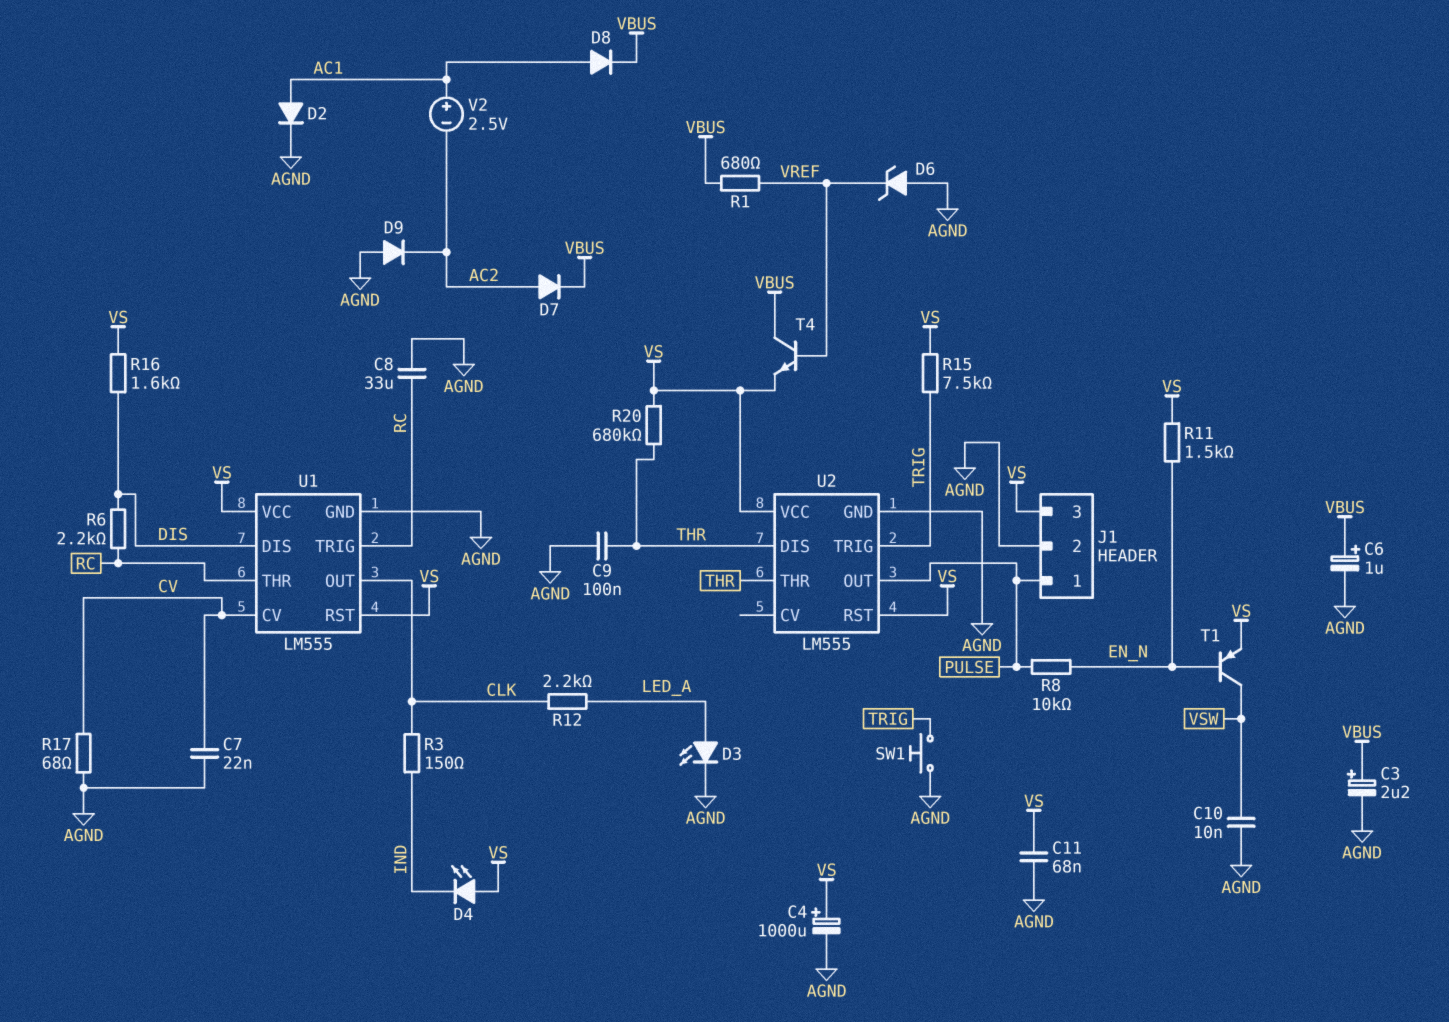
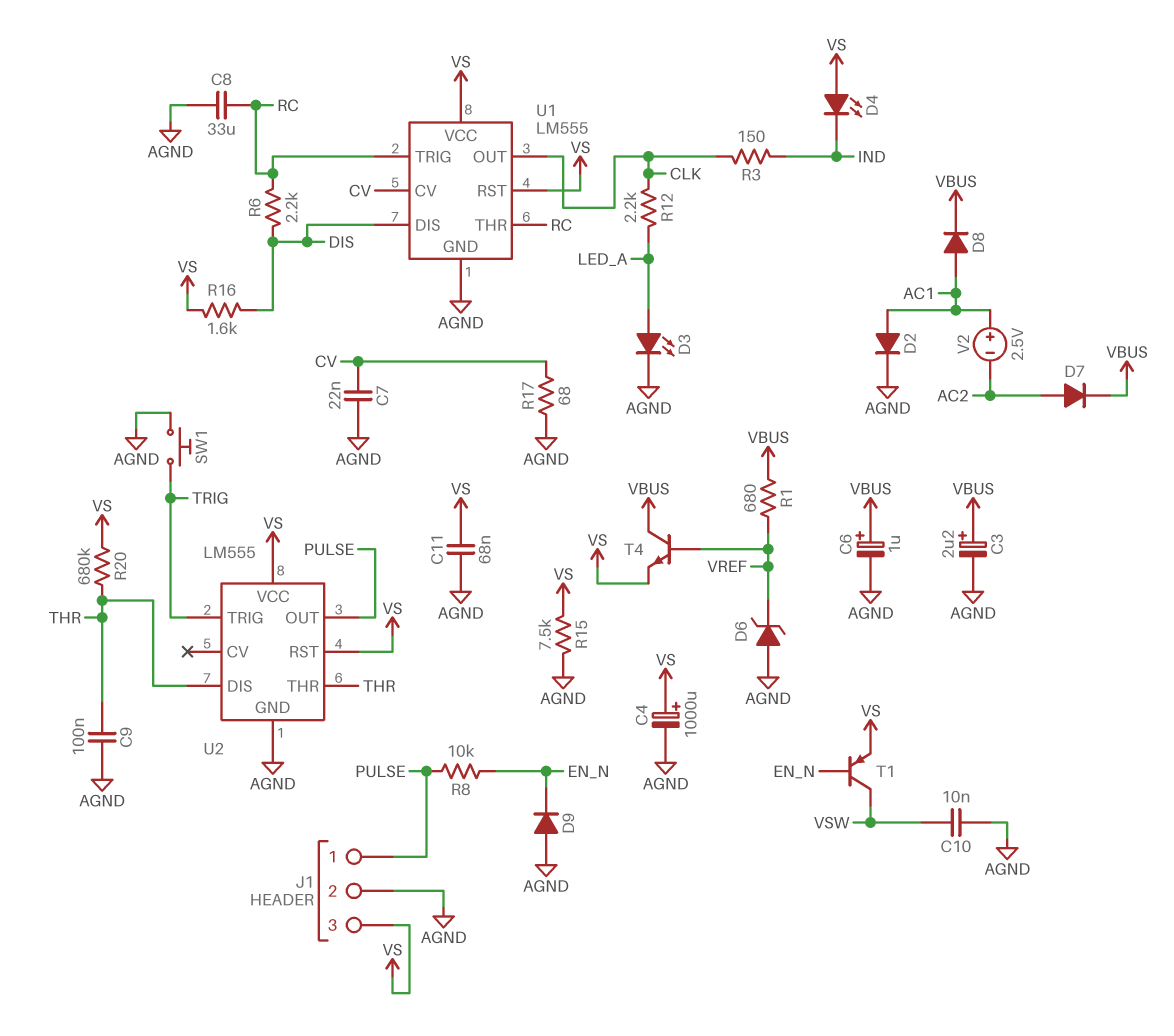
D9: diode (A AGND, K AC2) -> diode (A AGND, K EN_N)
R11: 1.5k (EN_N, VS) -> none
R15: 7.5k (TRIG, VS) -> 7.5k (AGND, VS)

